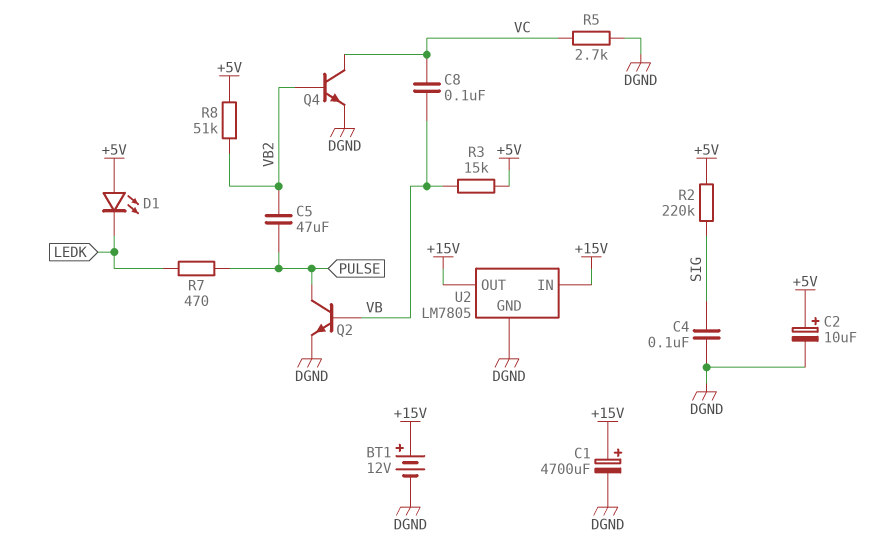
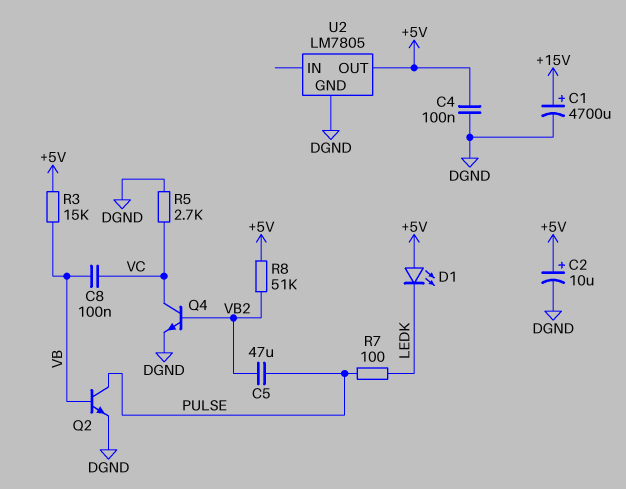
BT1: 12V (plus +15V, minus DGND) -> none
C4: 100nF (DGND, SIG) -> 100nF (+5V, DGND)
R2: 220k (+5V, SIG) -> none
R7: 470 (LEDK, PULSE) -> 100 (LEDK, PULSE)
U2 pin IN: +15V -> none
U2 pin OUT: +15V -> +5V

